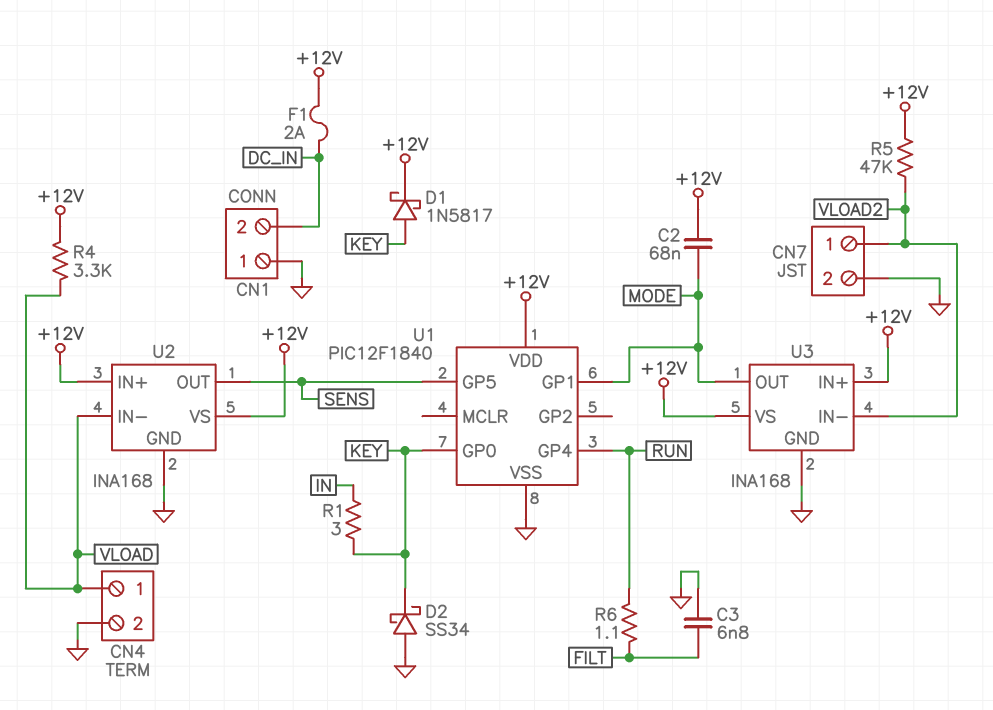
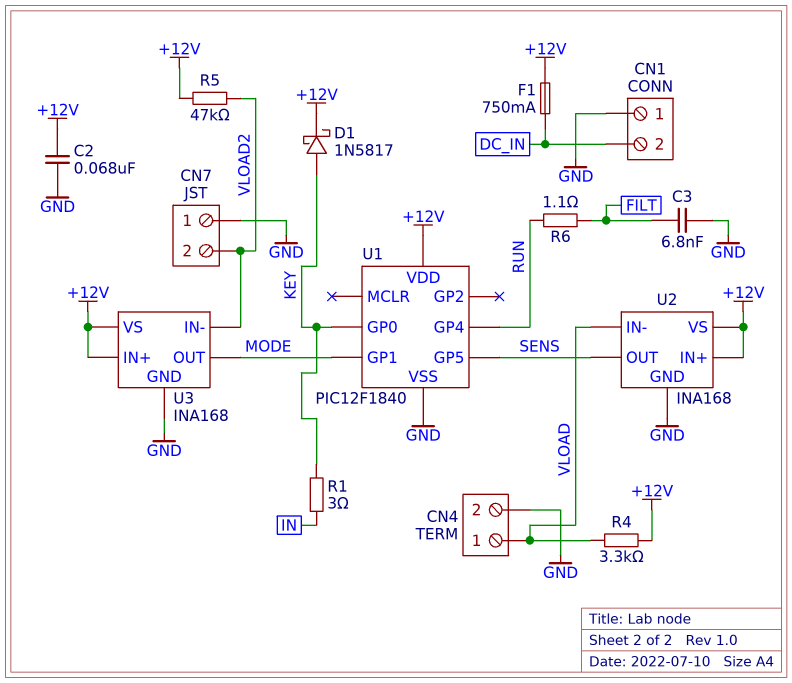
C2: 68nF (+12V, MODE) -> 68nF (+12V, GND)
CN7 pin 1: VLOAD2 -> GND
CN7 pin 2: GND -> VLOAD2
D2: schottky SS34 (A GND, K KEY) -> none
F1: 2A (+12V, DC_IN) -> 750mA (+12V, DC_IN)

